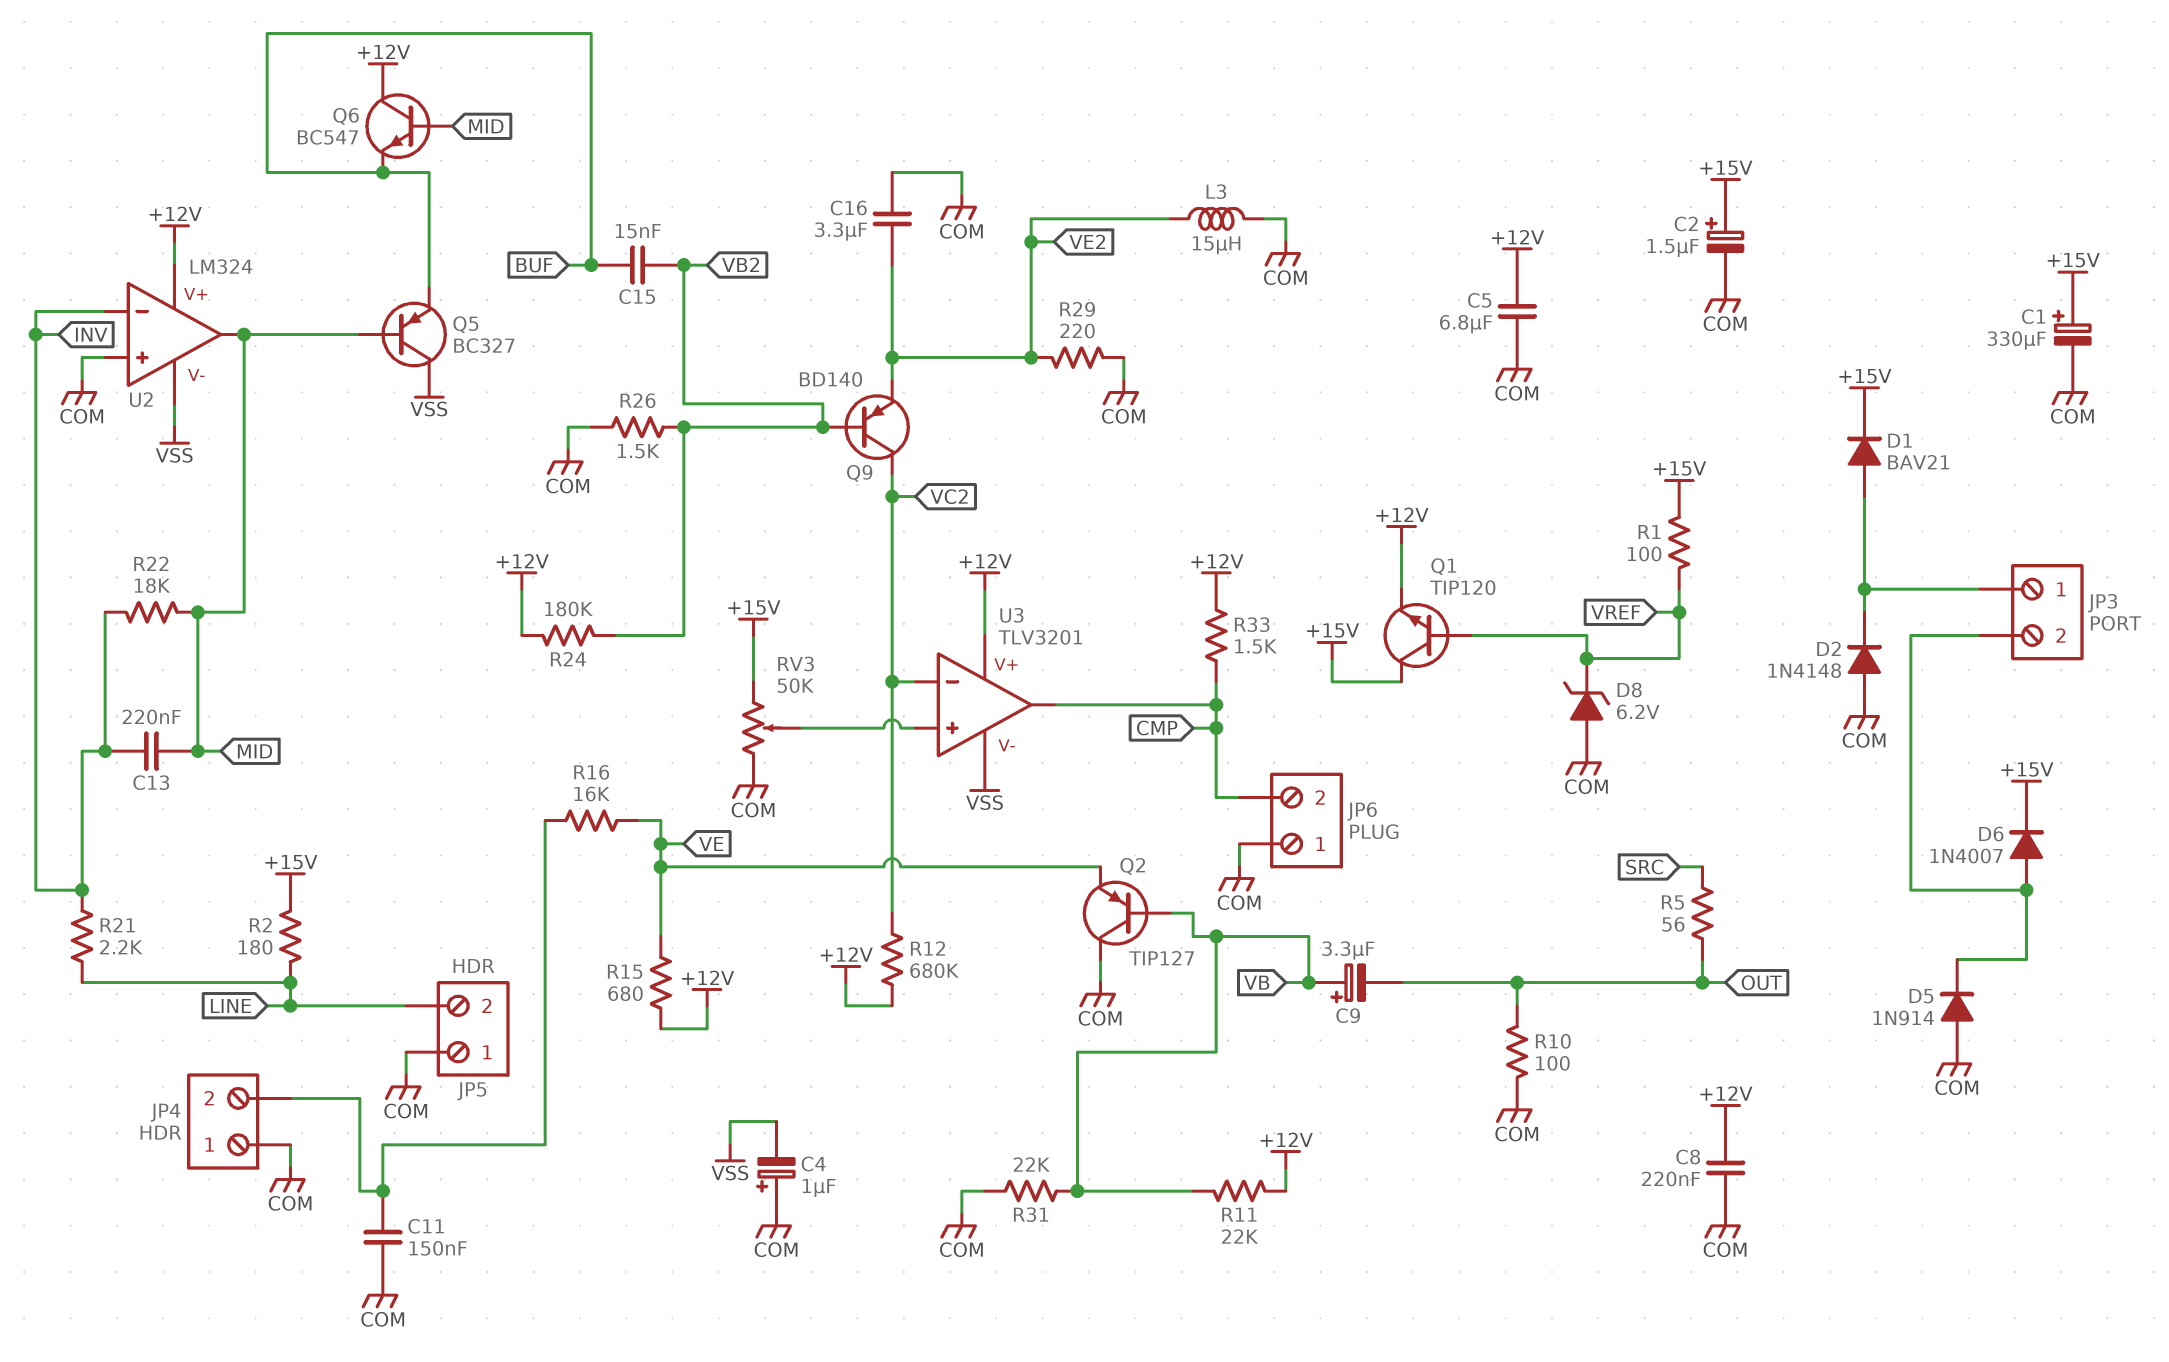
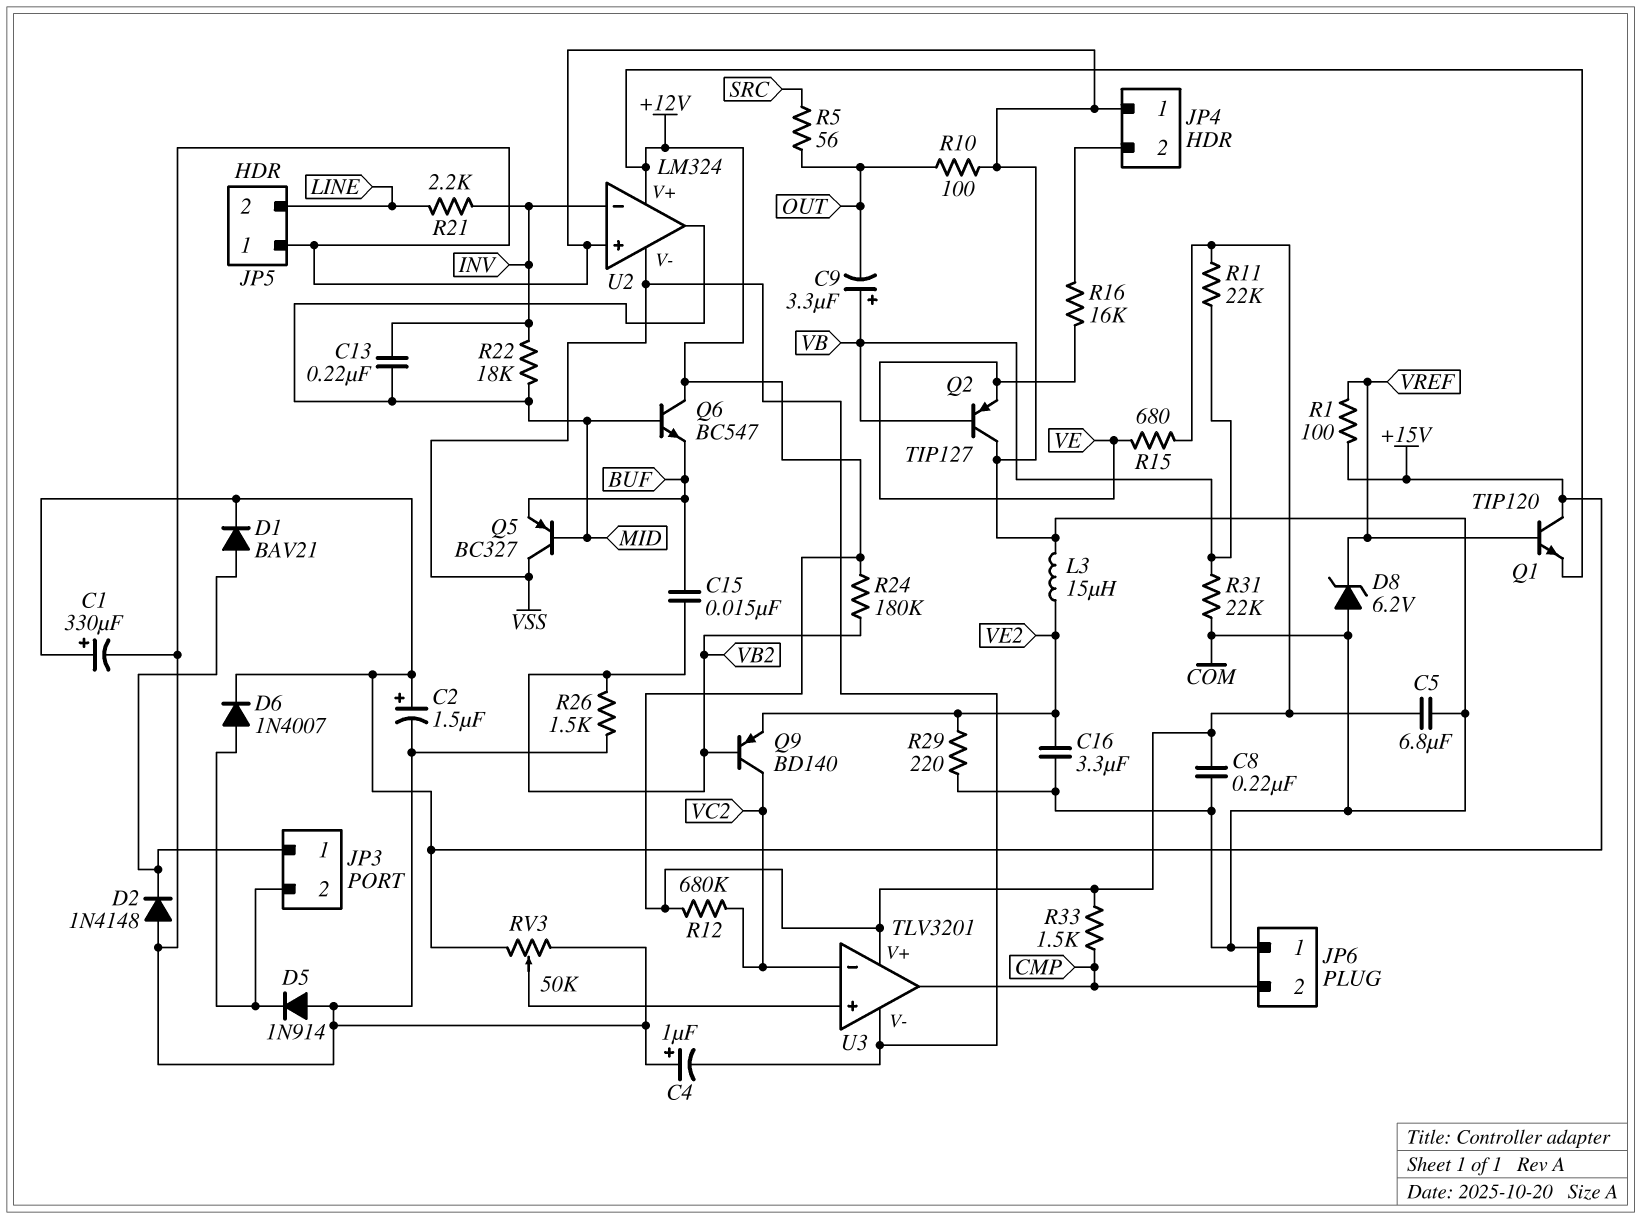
C11: 150nF (COM, JP4/2) -> none
R2: 180 (+15V, LINE) -> none

